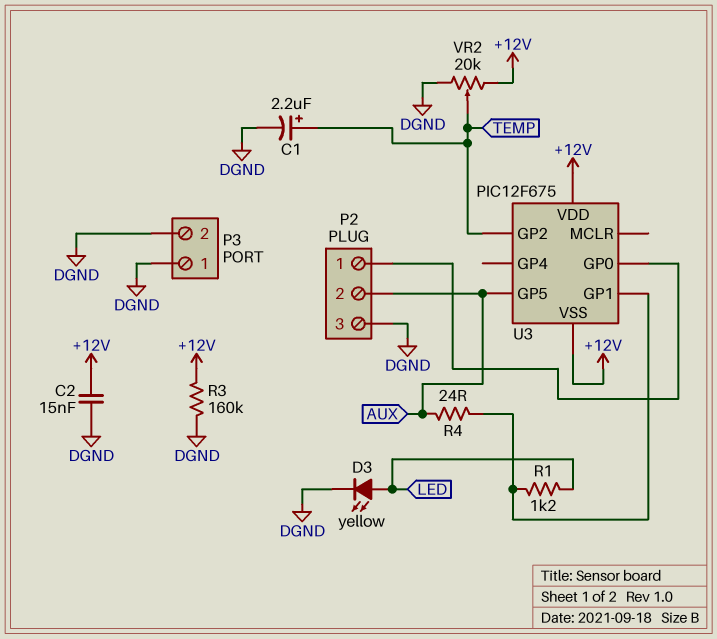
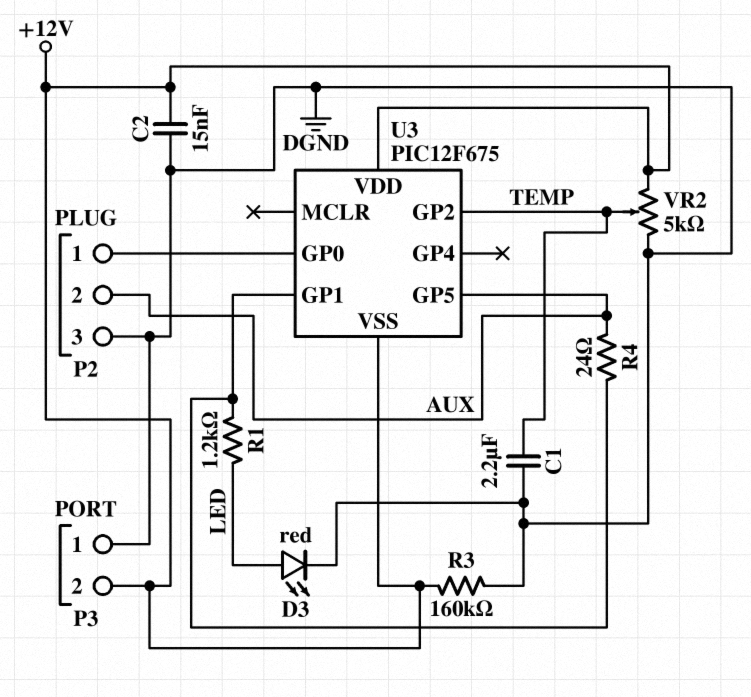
C1: 2.2uF (plus TEMP, minus DGND) -> 2.2uF (DGND, TEMP)
D3: LED yellow (A LED, K DGND) -> LED red (A LED, K DGND)
P3 pin 2: DGND -> +12V
VR2: 20k (+12V, DGND, wiper TEMP) -> 5k (+12V, DGND, wiper TEMP)

